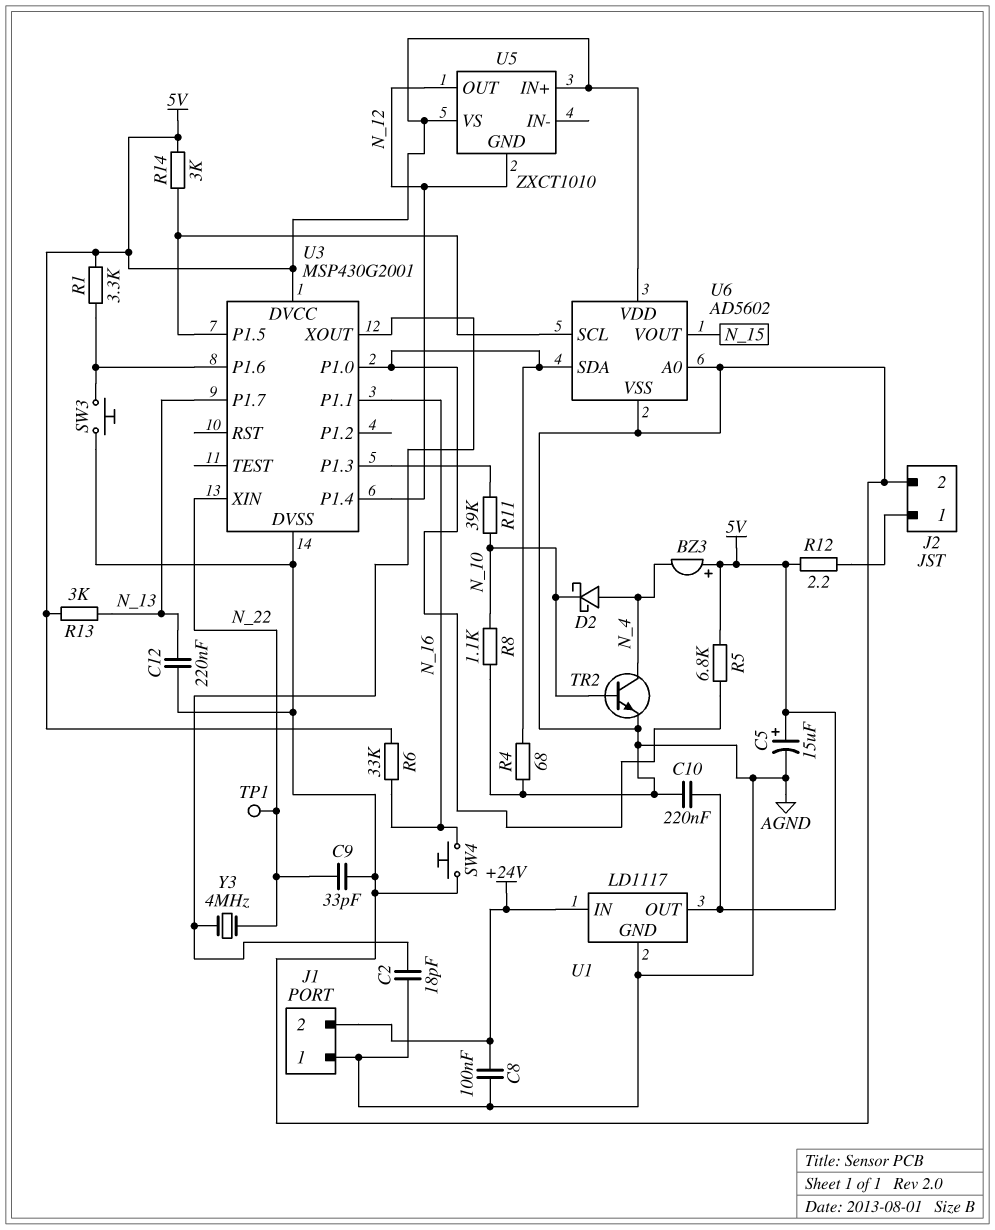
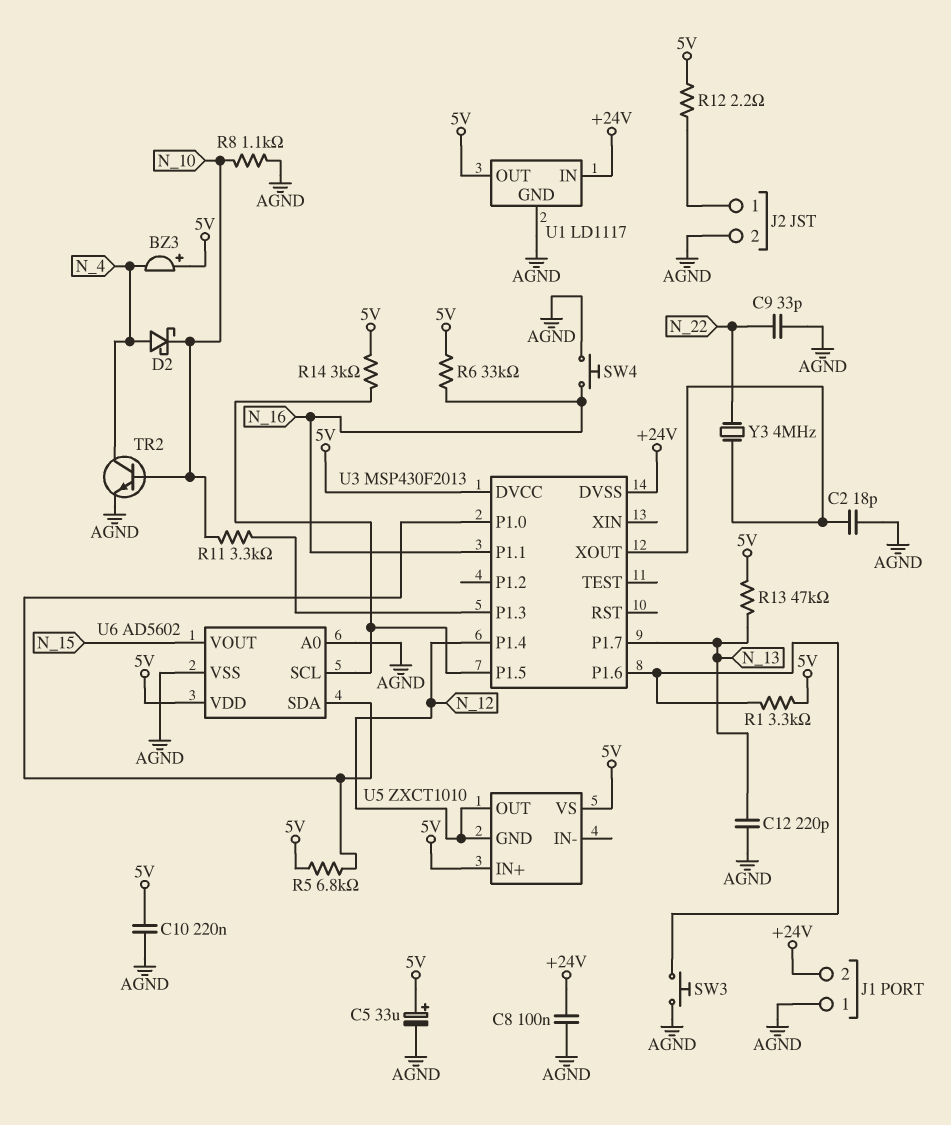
C5: 15uF (plus 5V, minus AGND) -> 33uF (plus 5V, minus AGND)
C12: 220nF (AGND, N_13) -> 220pF (AGND, N_13)
R4: 68 (AGND, U3/P1.0) -> none
R11: 39k (N_10, U3/P1.3) -> 3.3k (N_10, U3/P1.3)
R13: 3k (5V, N_13) -> 47k (5V, N_13)
TP1: test point (N_22) -> none
U3: MSP430G2001 -> MSP430F2013
U3 pin DVSS: AGND -> +24V
U3 pin XIN: N_22 -> none

